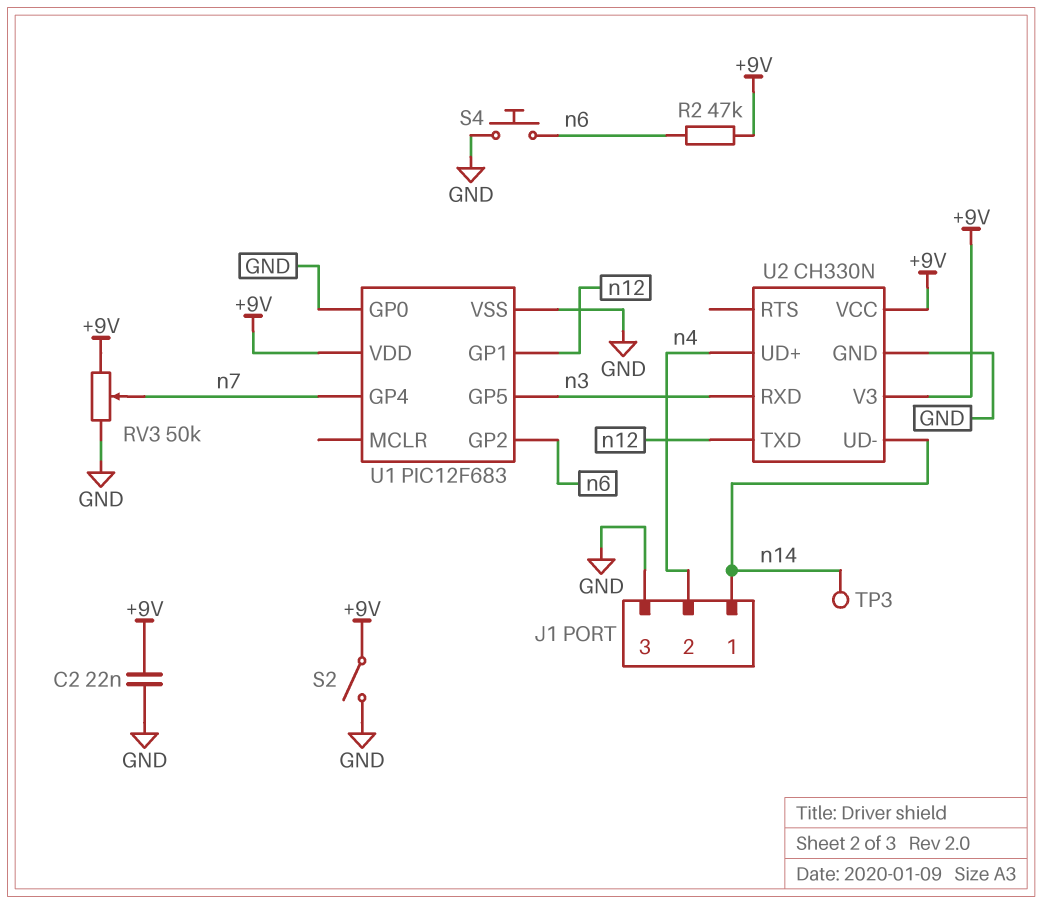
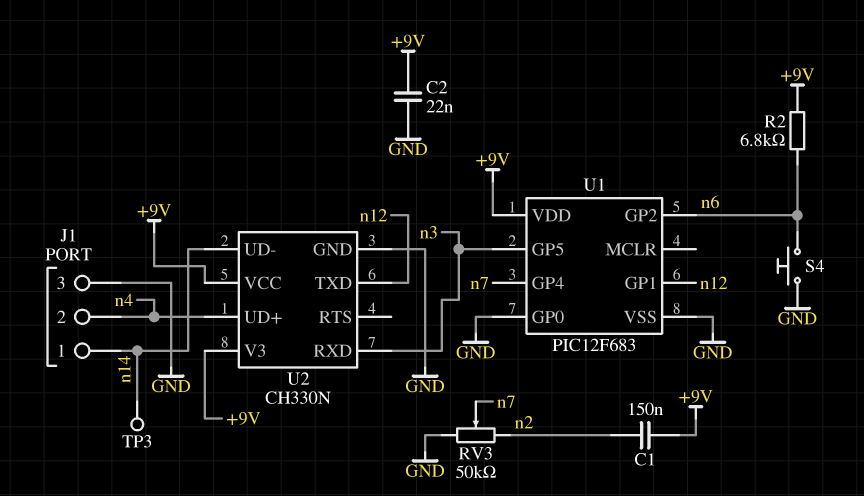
C1: none -> 150nF (+9V, n2)
R2: 47k (+9V, n6) -> 6.8k (+9V, n6)
RV3: 50k (+9V, GND, wiper n7) -> 50k (GND, n2, wiper n7)
S2: switch (+9V, GND) -> none

